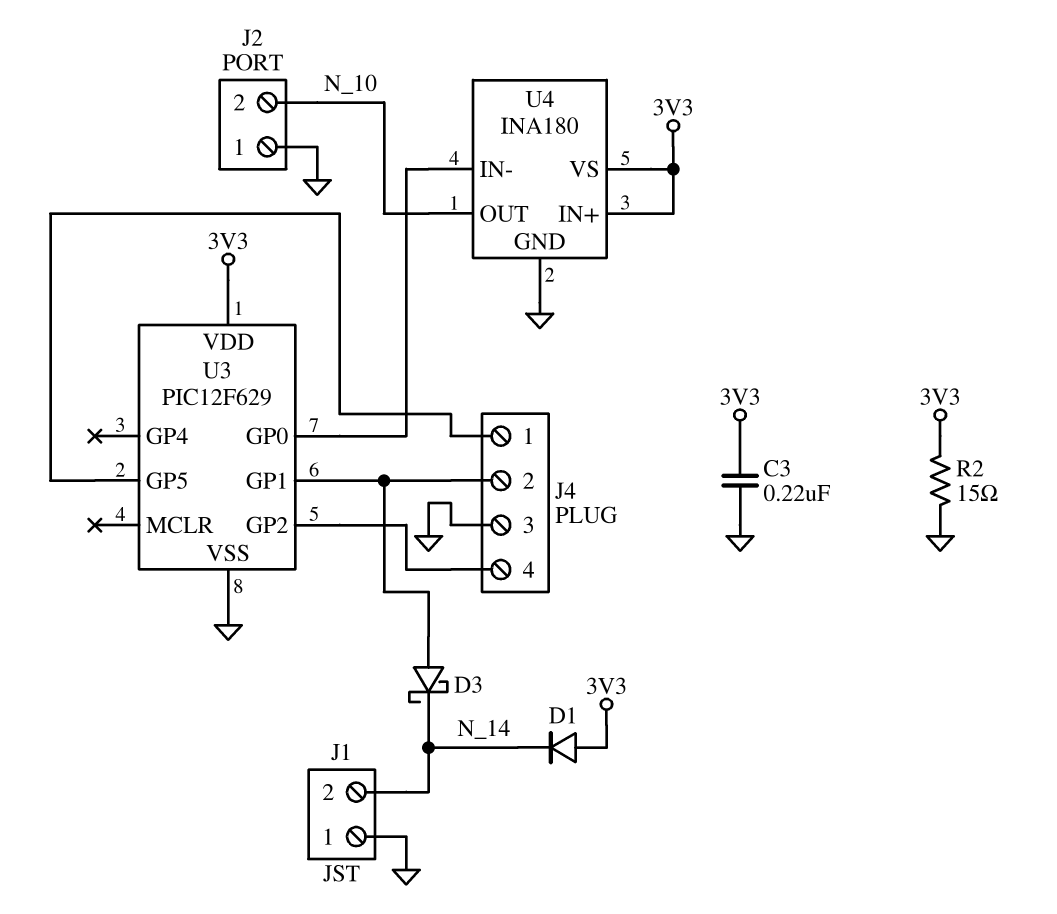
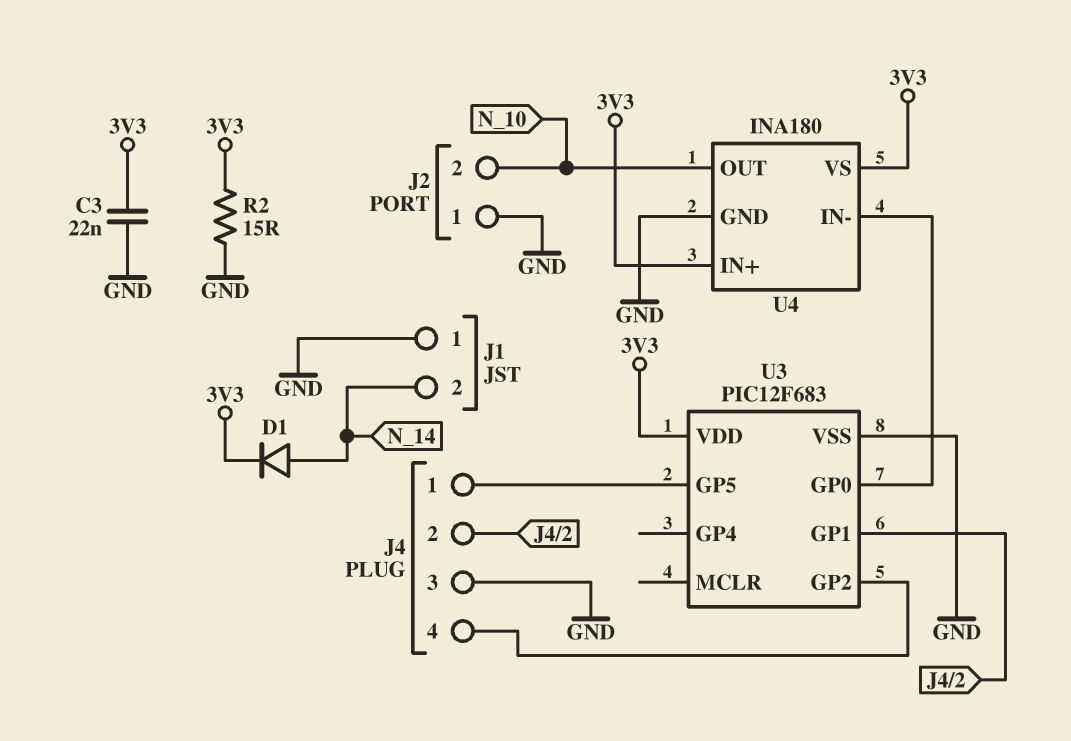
C3: 220nF (3V3, GND) -> 22nF (3V3, GND)
D1: diode (A 3V3, K N_14) -> diode (A N_14, K 3V3)
D3: schottky (A J4/2, K N_14) -> none
U3: PIC12F629 -> PIC12F683

